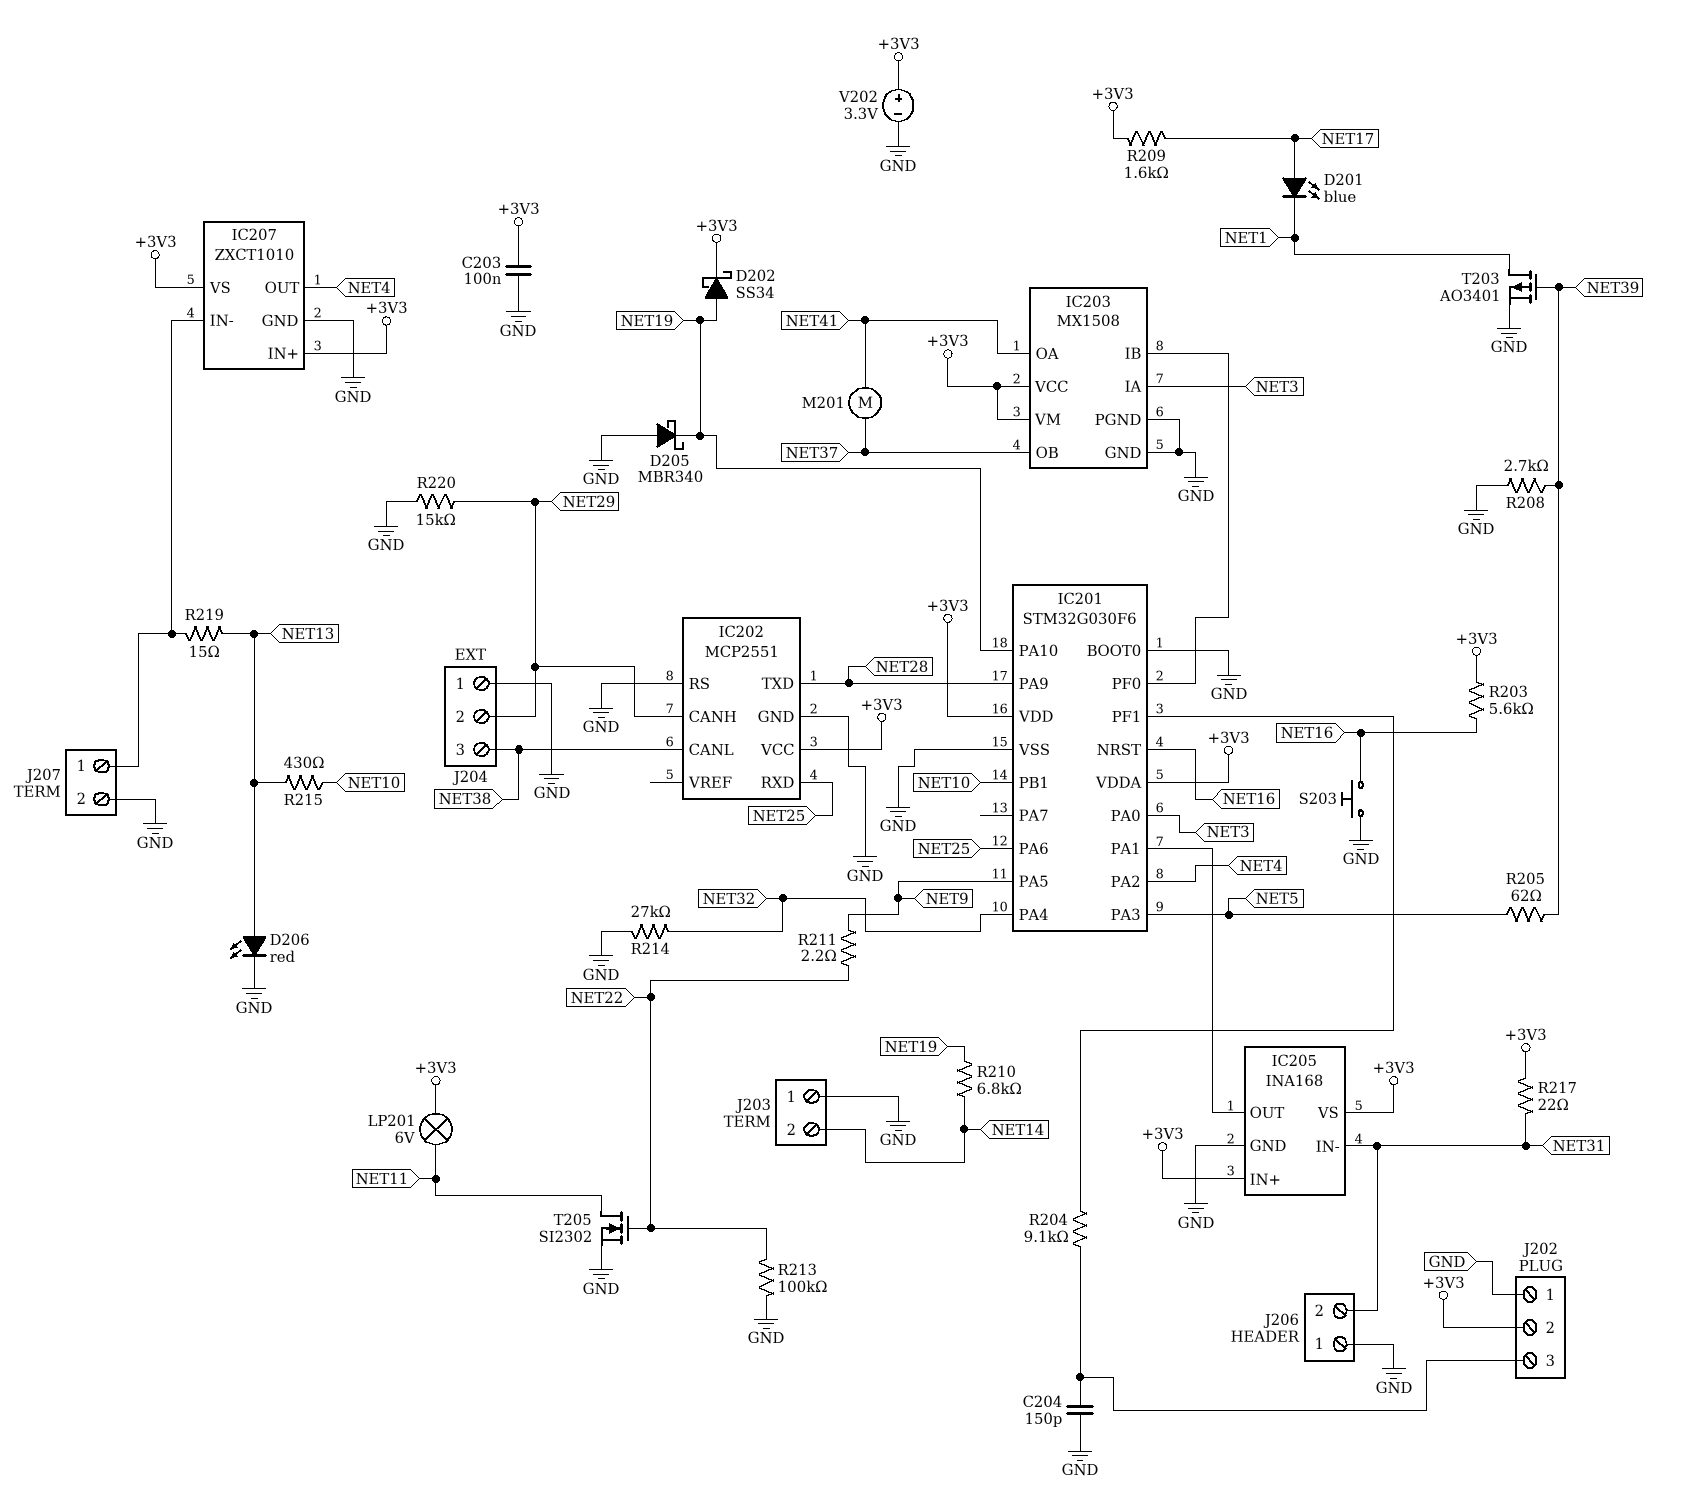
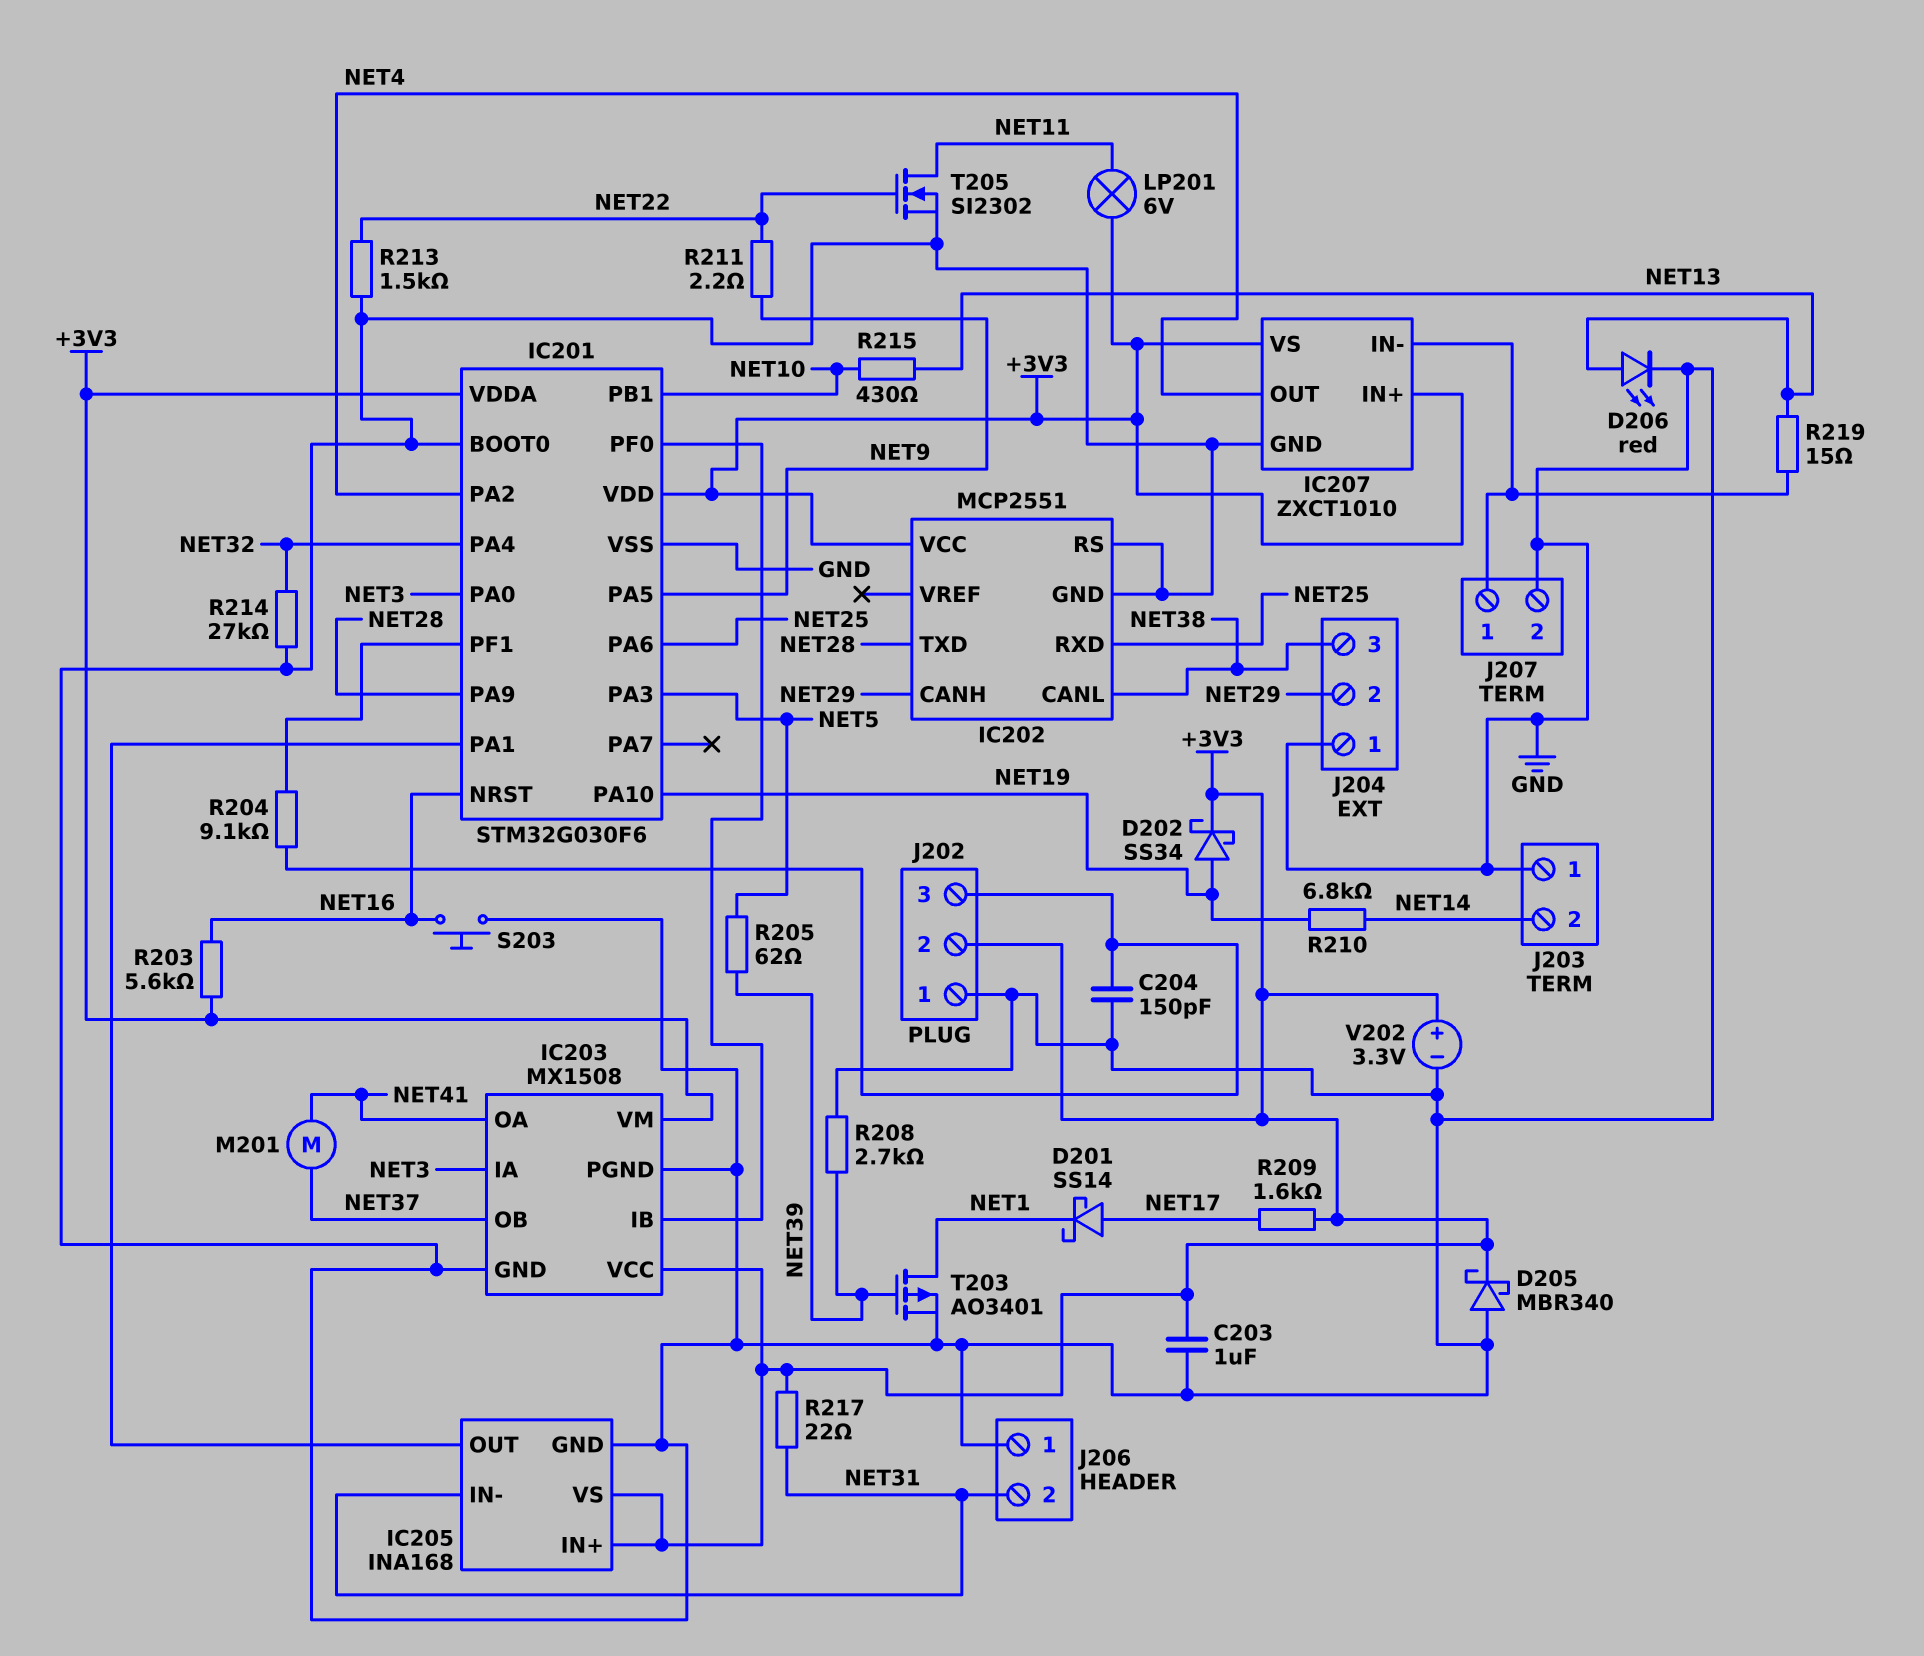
C203: 100nF (+3V3, GND) -> 1uF (+3V3, GND)
D201: LED blue (A NET17, K NET1) -> schottky SS14 (A NET17, K NET1)
D205: schottky MBR340 (A GND, K NET19) -> schottky MBR340 (A GND, K +3V3)
R213: 100k (GND, NET22) -> 1.5k (GND, NET22)
R220: 15k (GND, NET29) -> none

